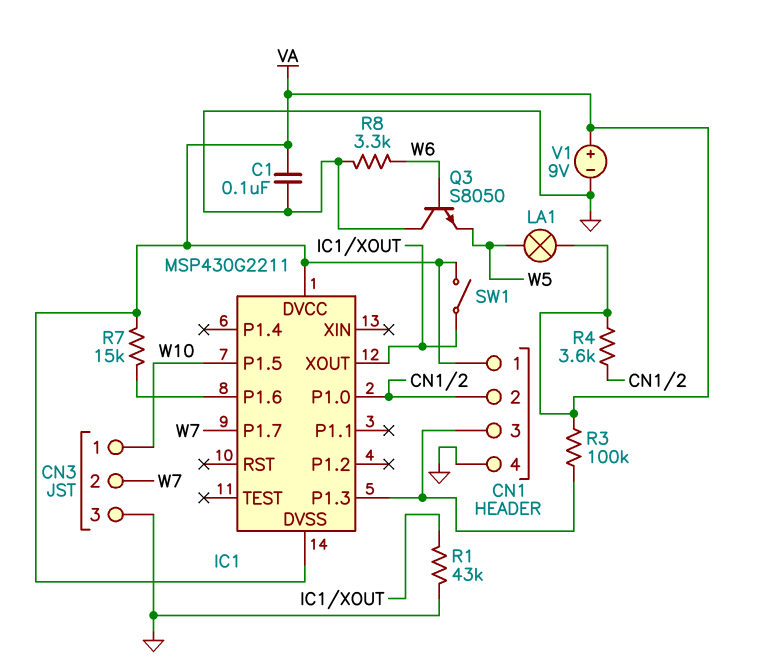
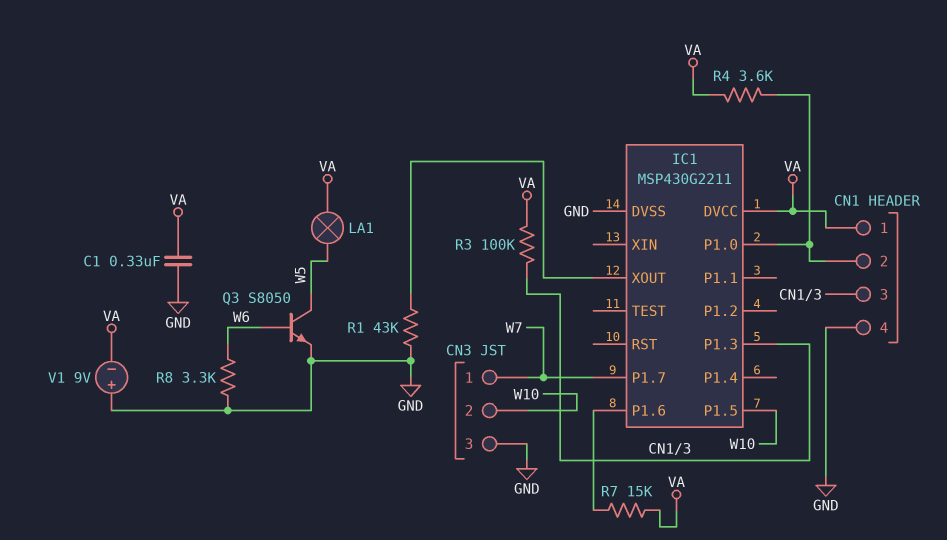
C1: 100nF (GND, VA) -> 330nF (GND, VA)
CN3 pin 1: W10 -> W7
CN3 pin 2: W7 -> W10
IC1 pin DVSS: VA -> GND
Q3: NPN S8050 (B W6, C GND, E W5) -> NPN S8050 (B W6, C W5, E GND)
SW1: switch (IC1/XOUT, VA) -> none
V1: 9V (plus VA, minus GND) -> 9V (plus GND, minus VA)

